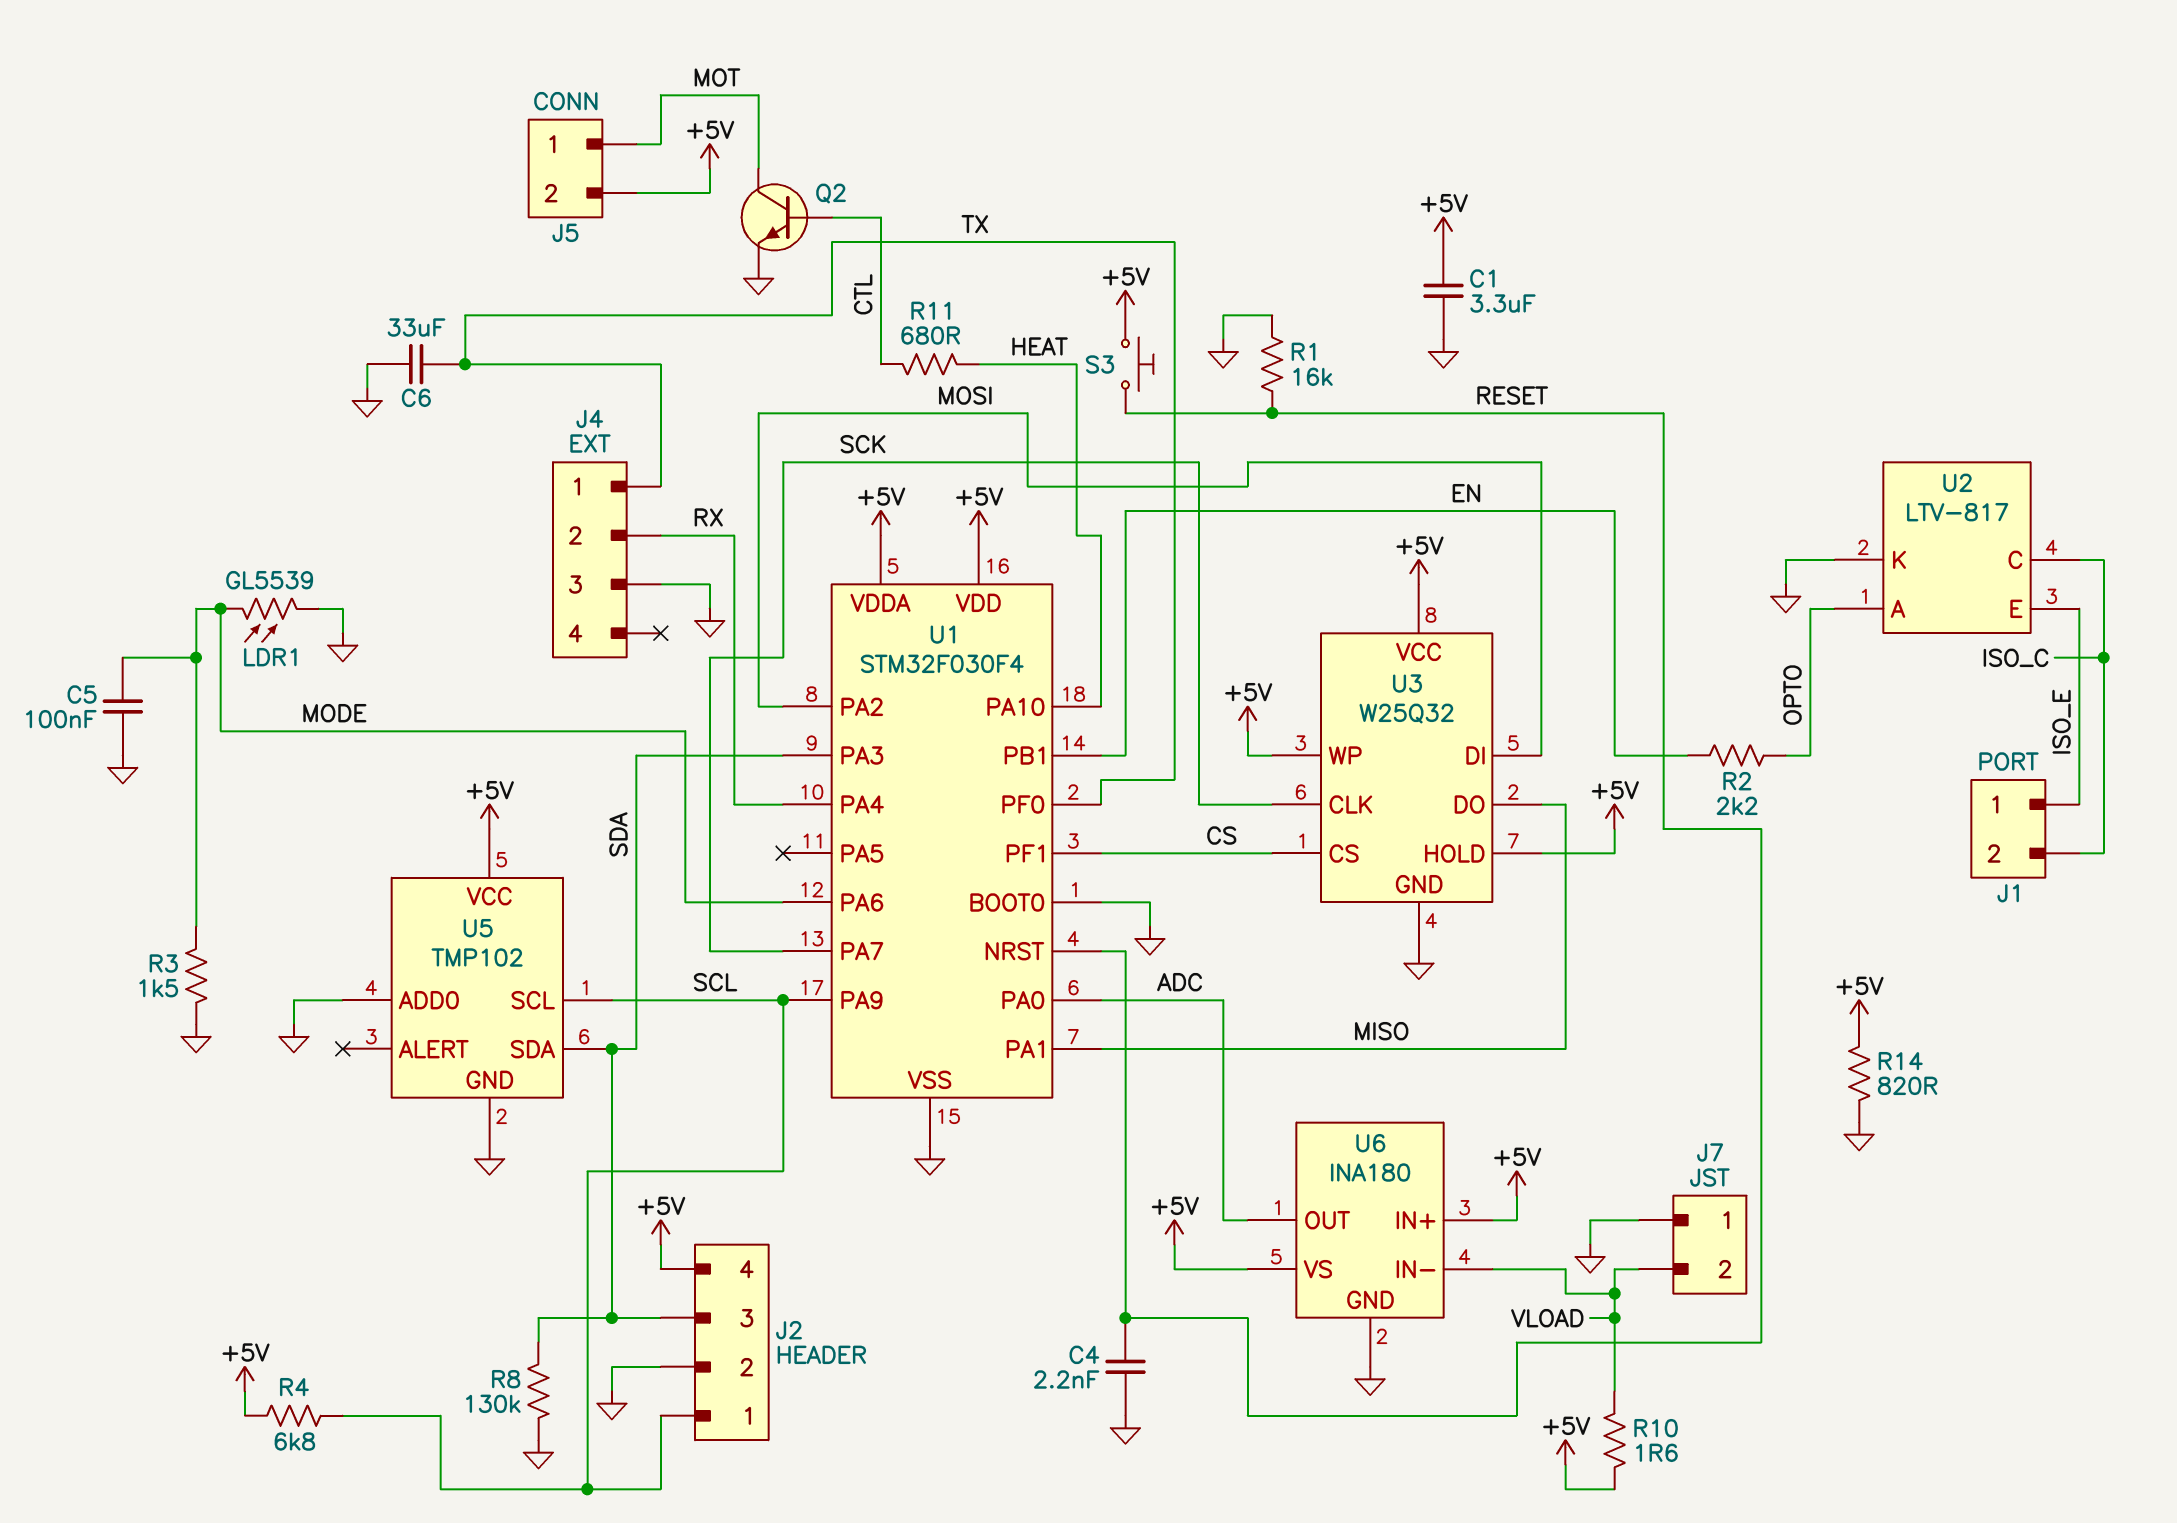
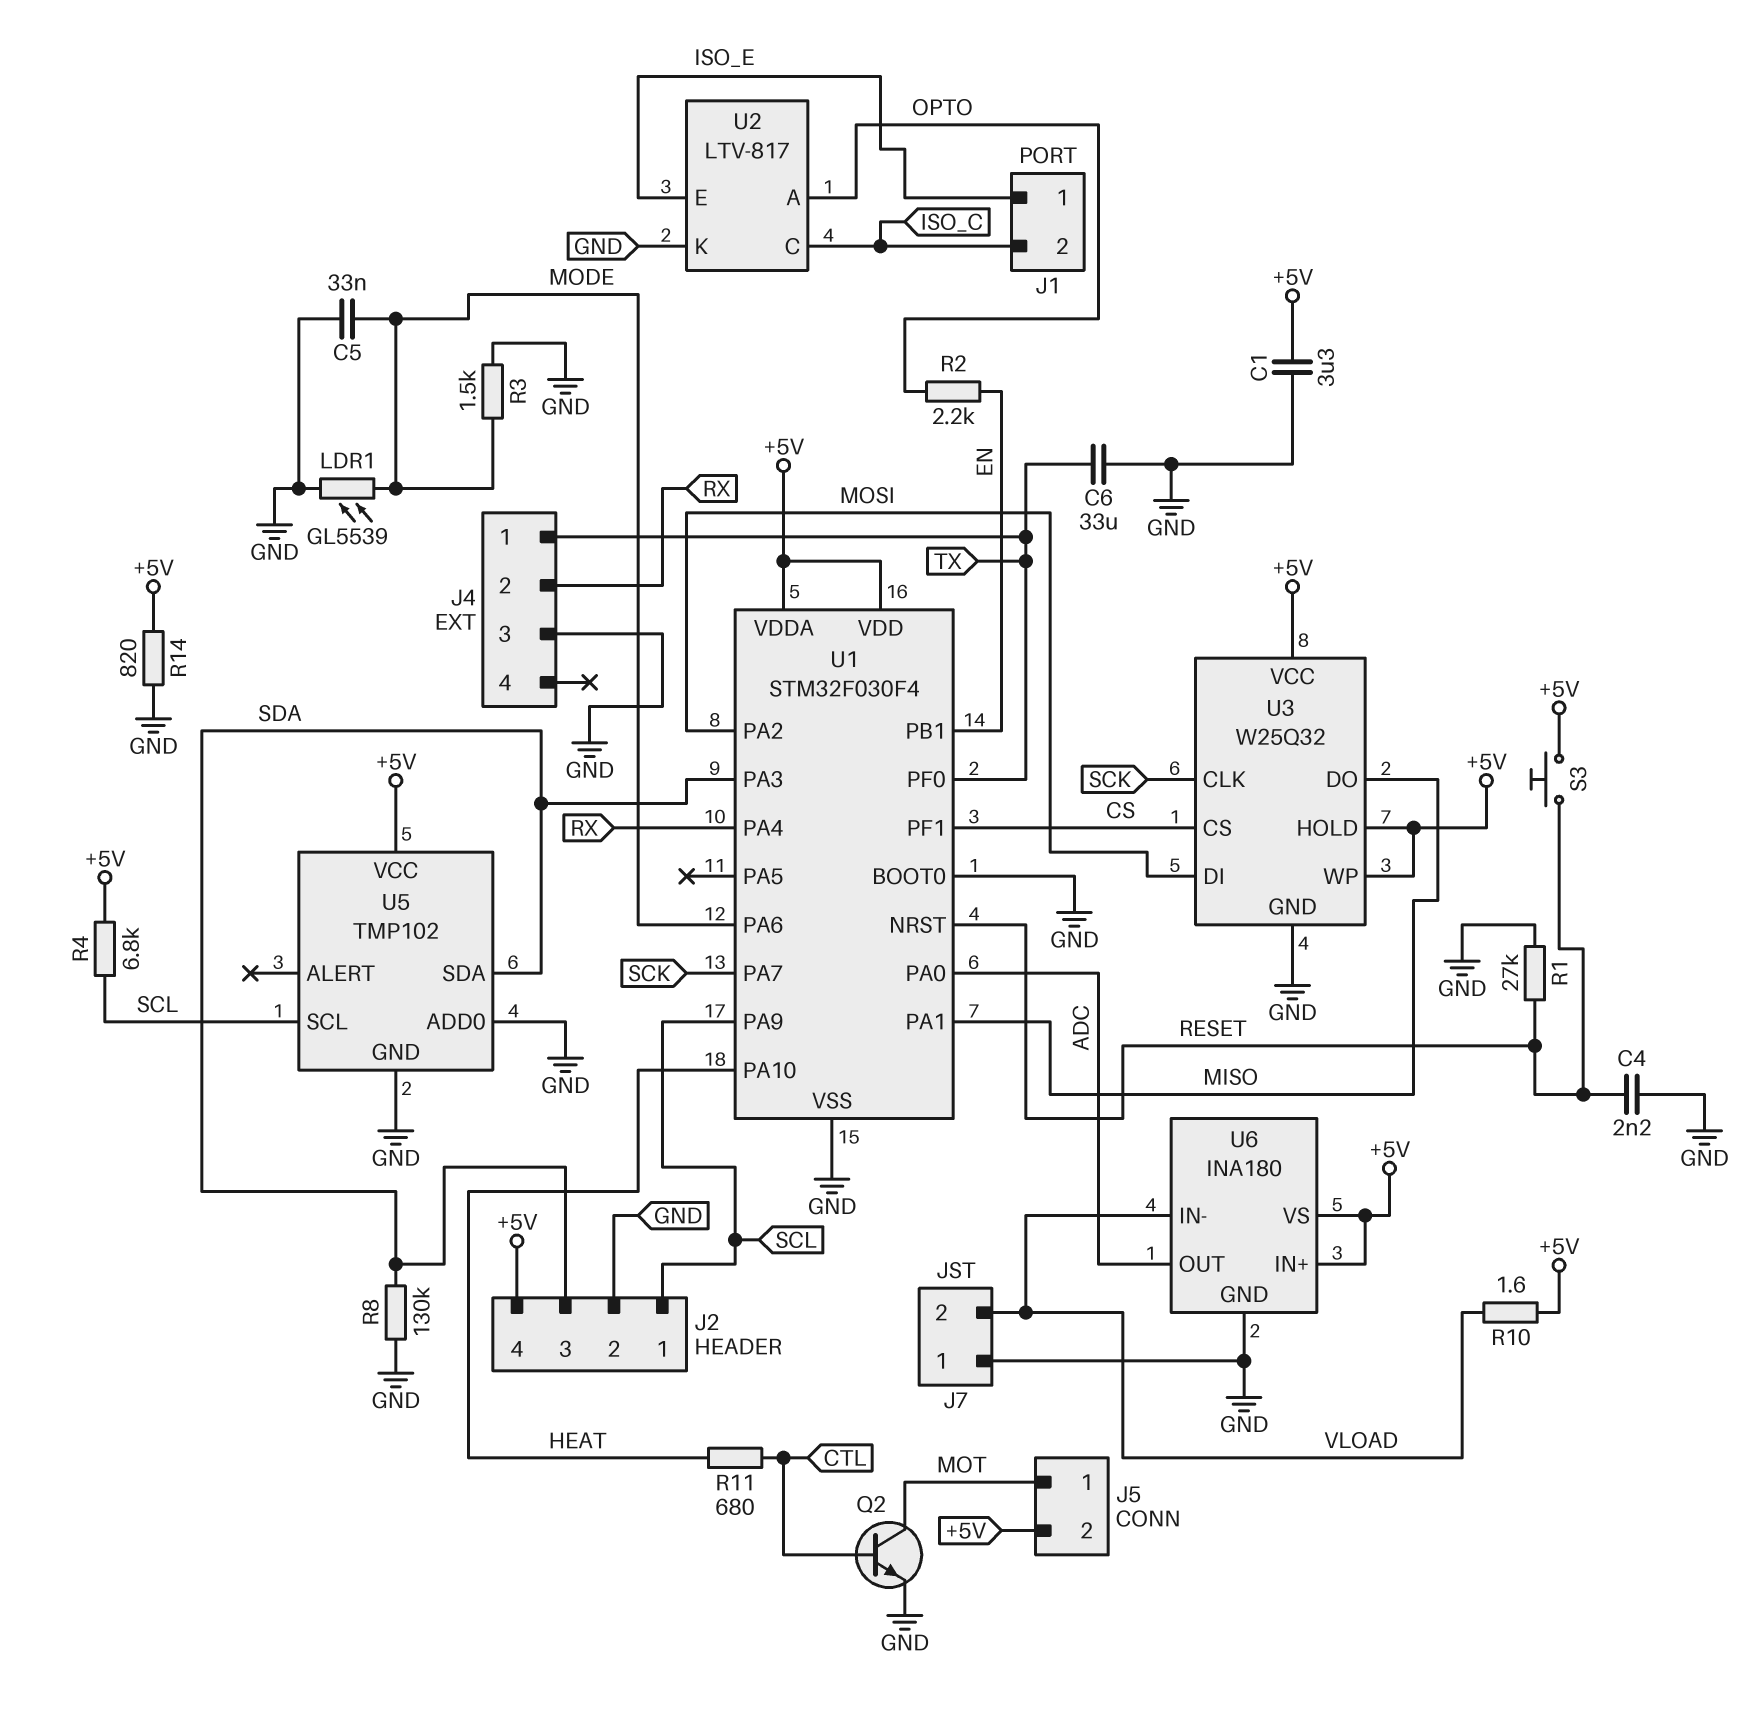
C5: 100nF (GND, MODE) -> 33nF (GND, MODE)
R1: 16k (GND, RESET) -> 27k (GND, RESET)

